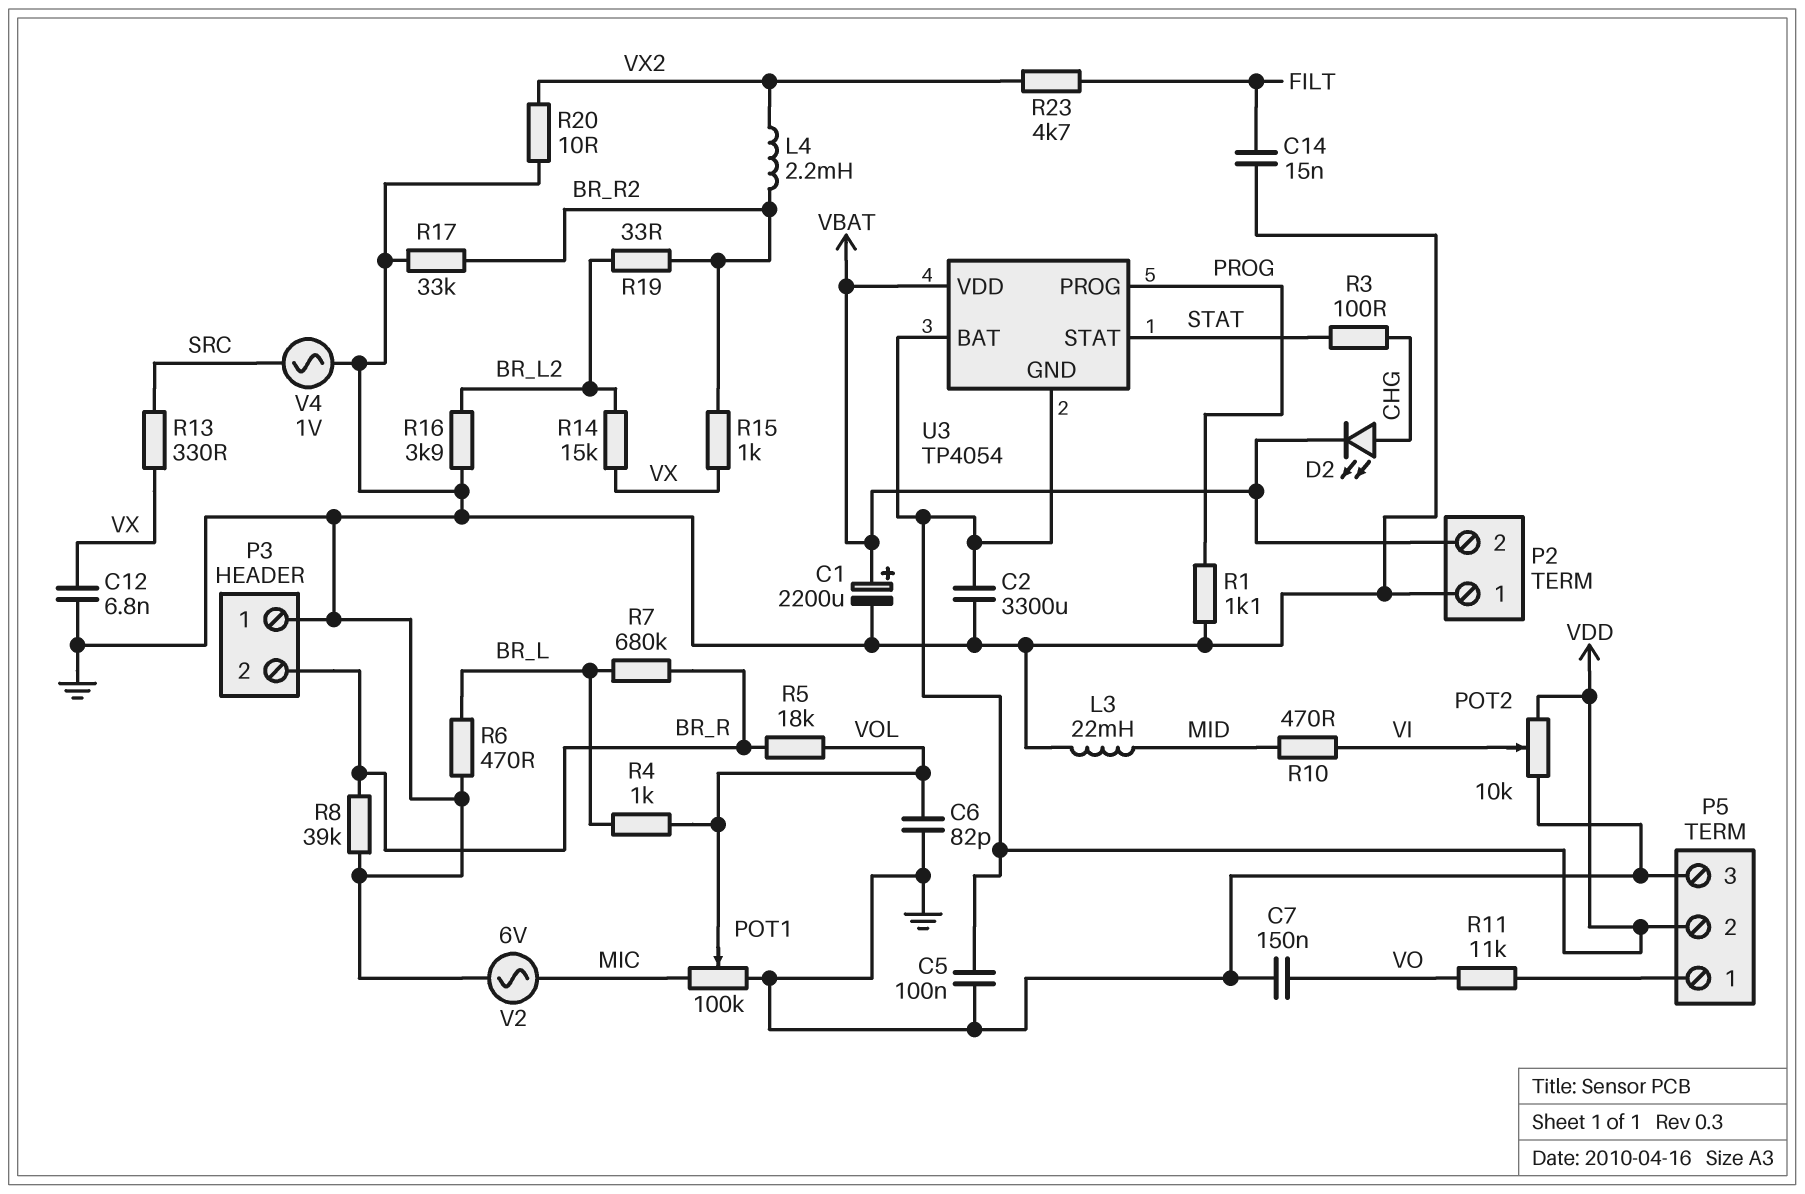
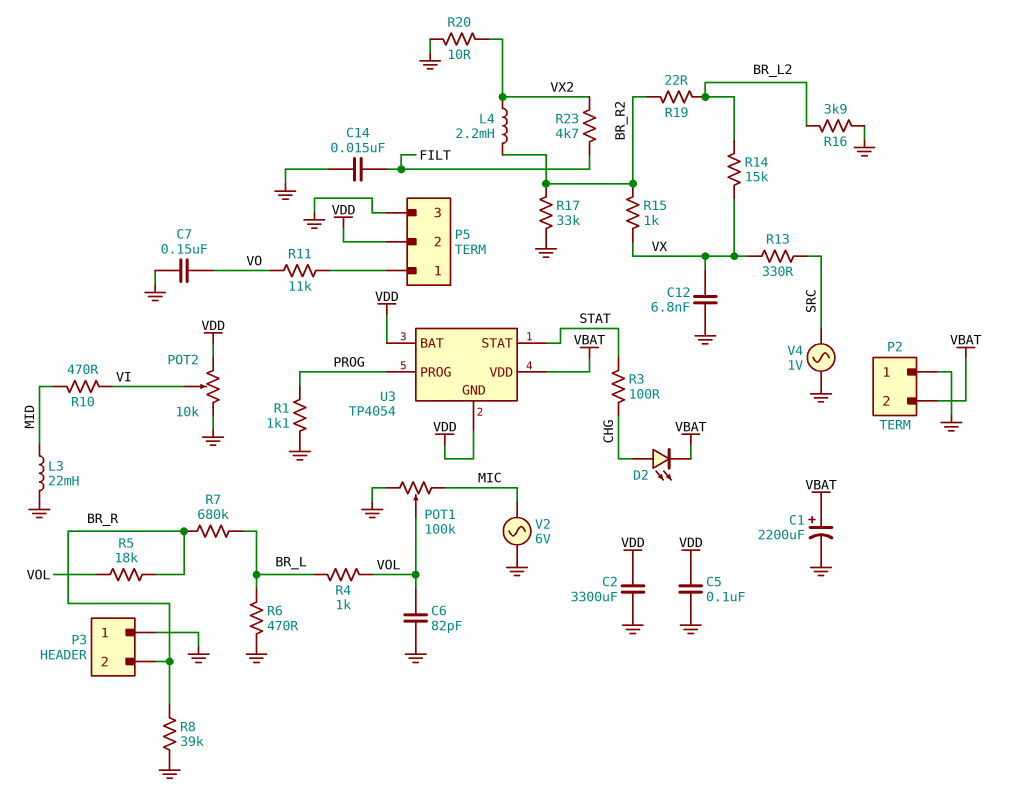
R19: 33 (BR_L2, BR_R2) -> 22 (BR_L2, BR_R2)

